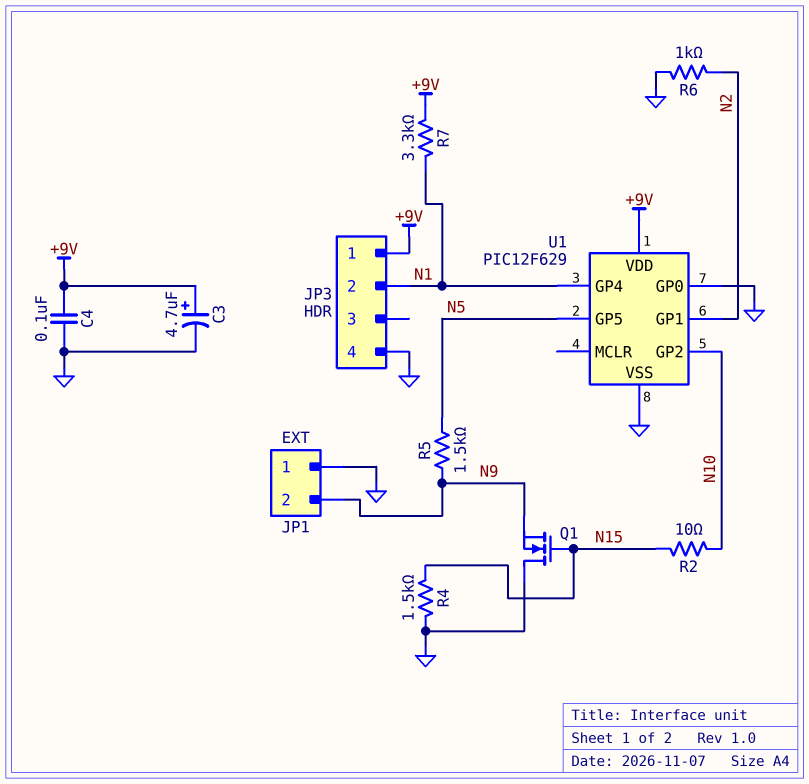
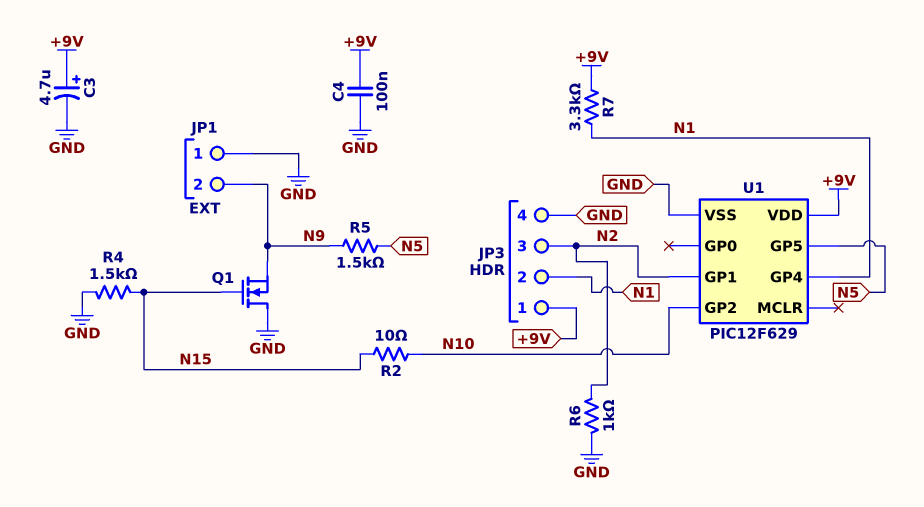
JP3 pin 3: none -> N2
U1 pin GP0: GND -> none

